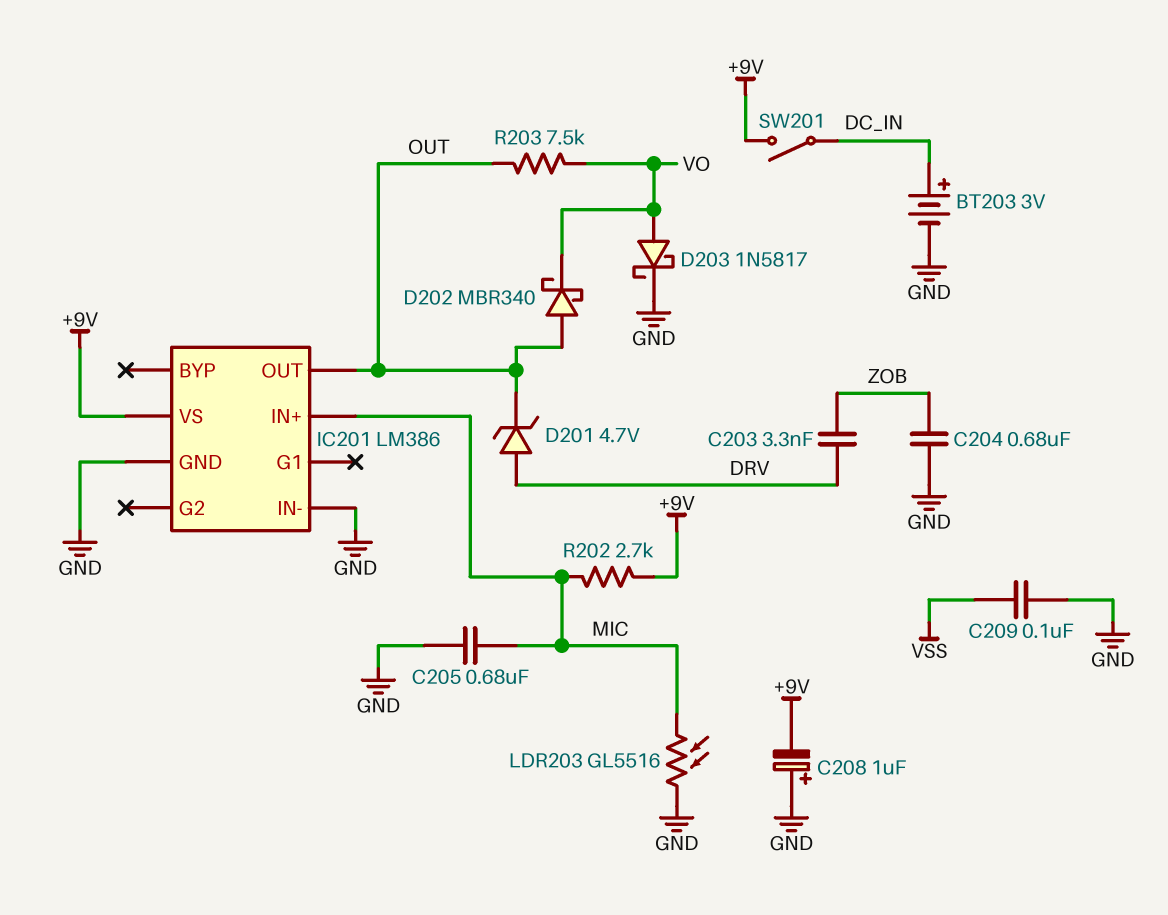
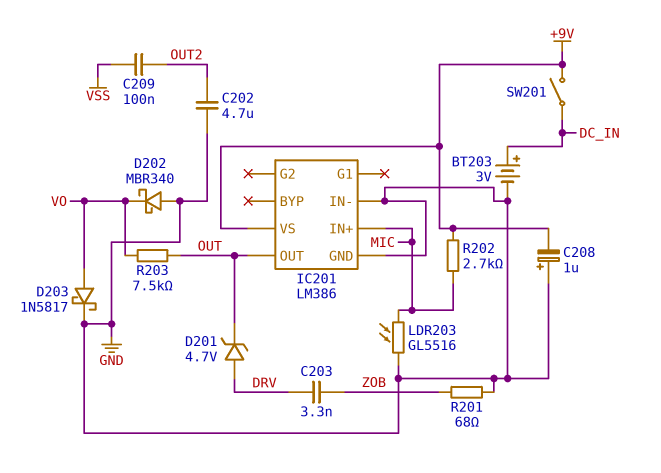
C202: none -> 4.7uF (GND, OUT2)
C204: 680nF (GND, ZOB) -> none
C205: 680nF (GND, MIC) -> none
C209: 100nF (GND, VSS) -> 100nF (OUT2, VSS)
D202: schottky MBR340 (A OUT, K VO) -> schottky MBR340 (A GND, K VO)
R201: none -> 68 (GND, ZOB)

